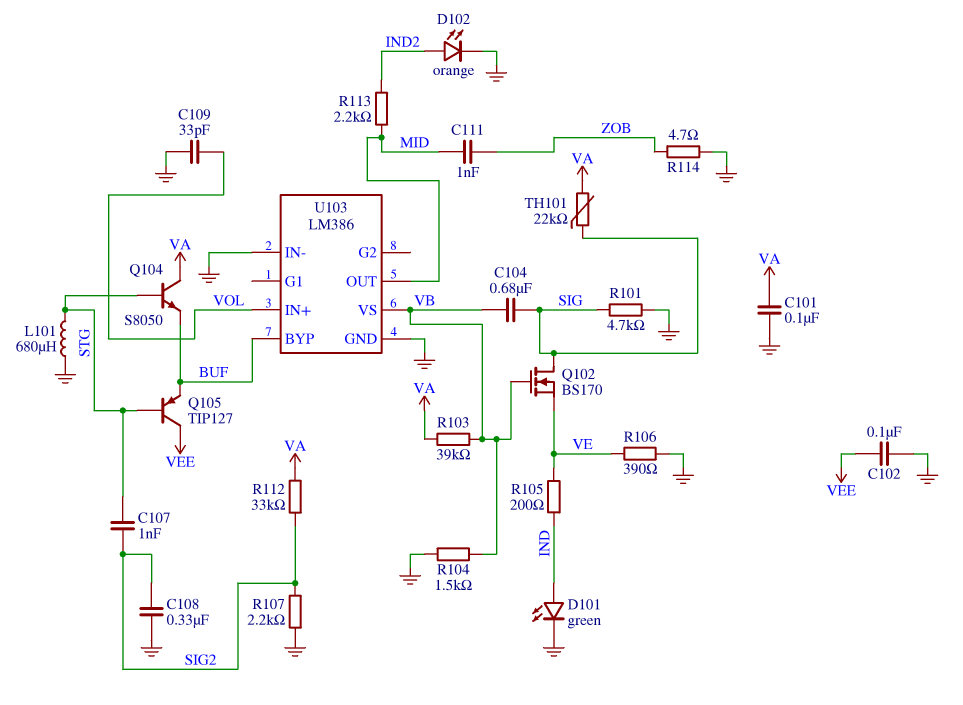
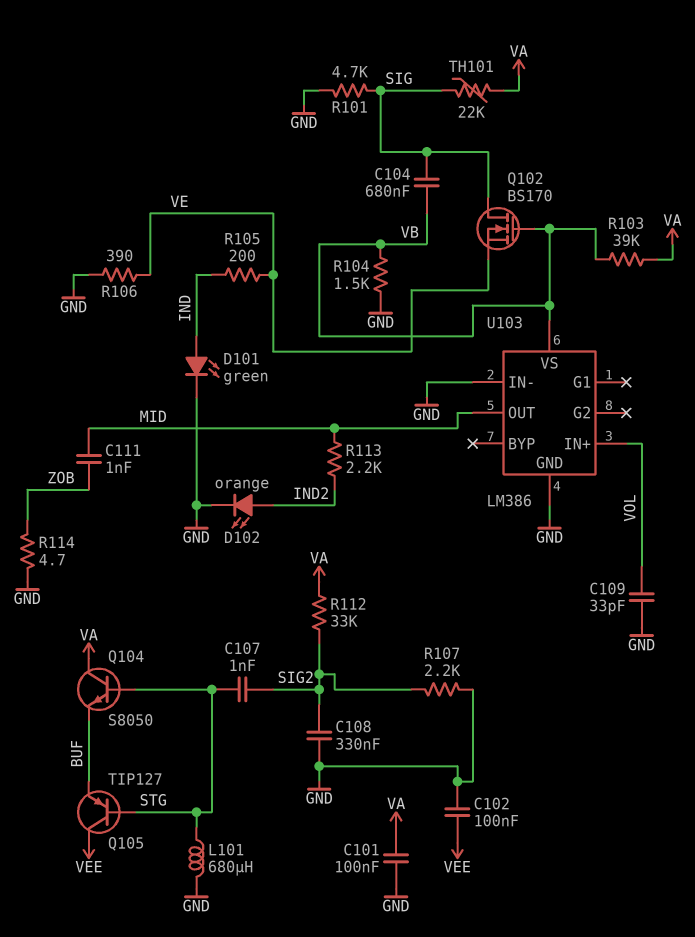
U103 pin BYP: BUF -> none

